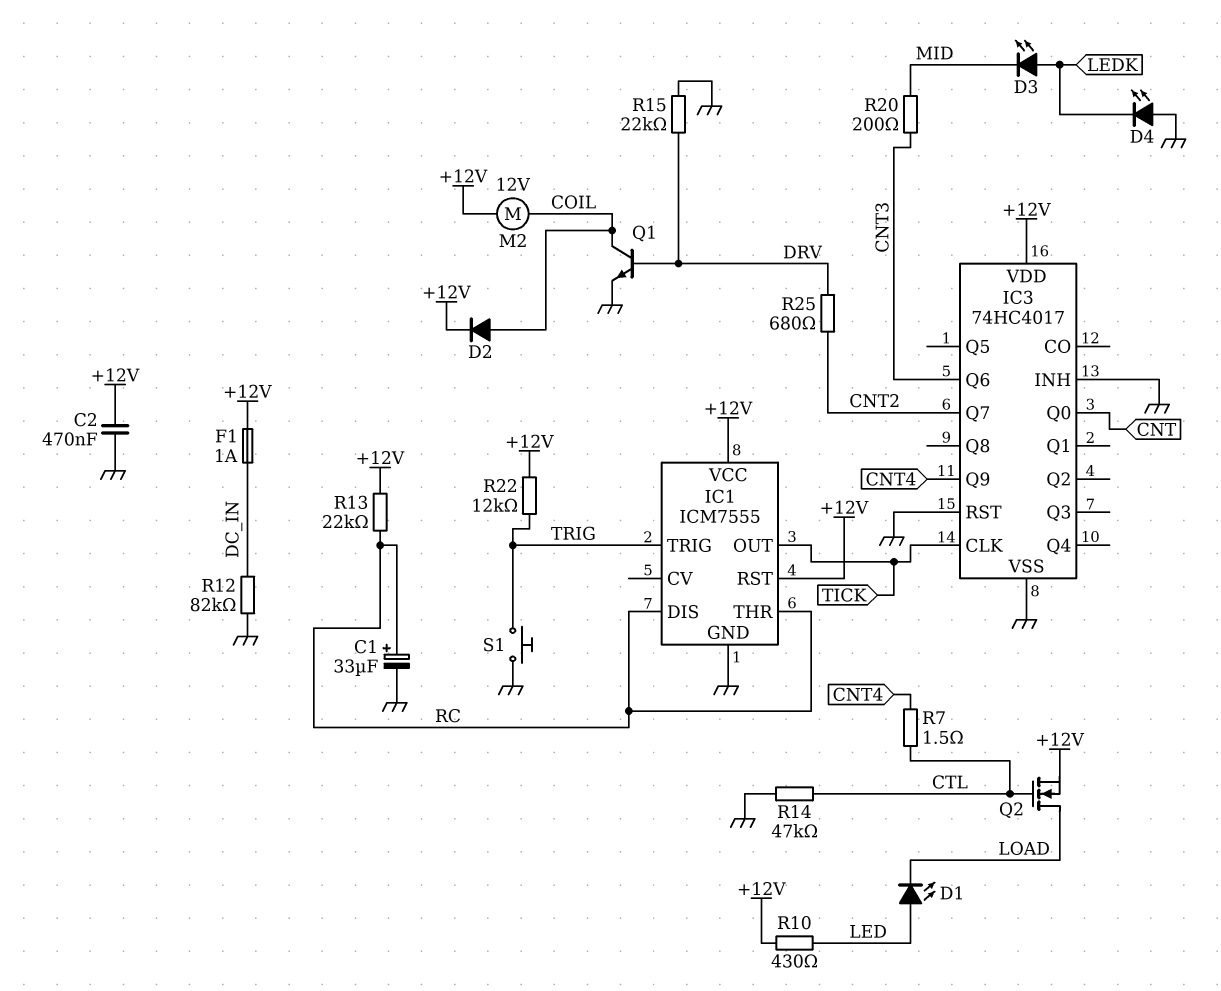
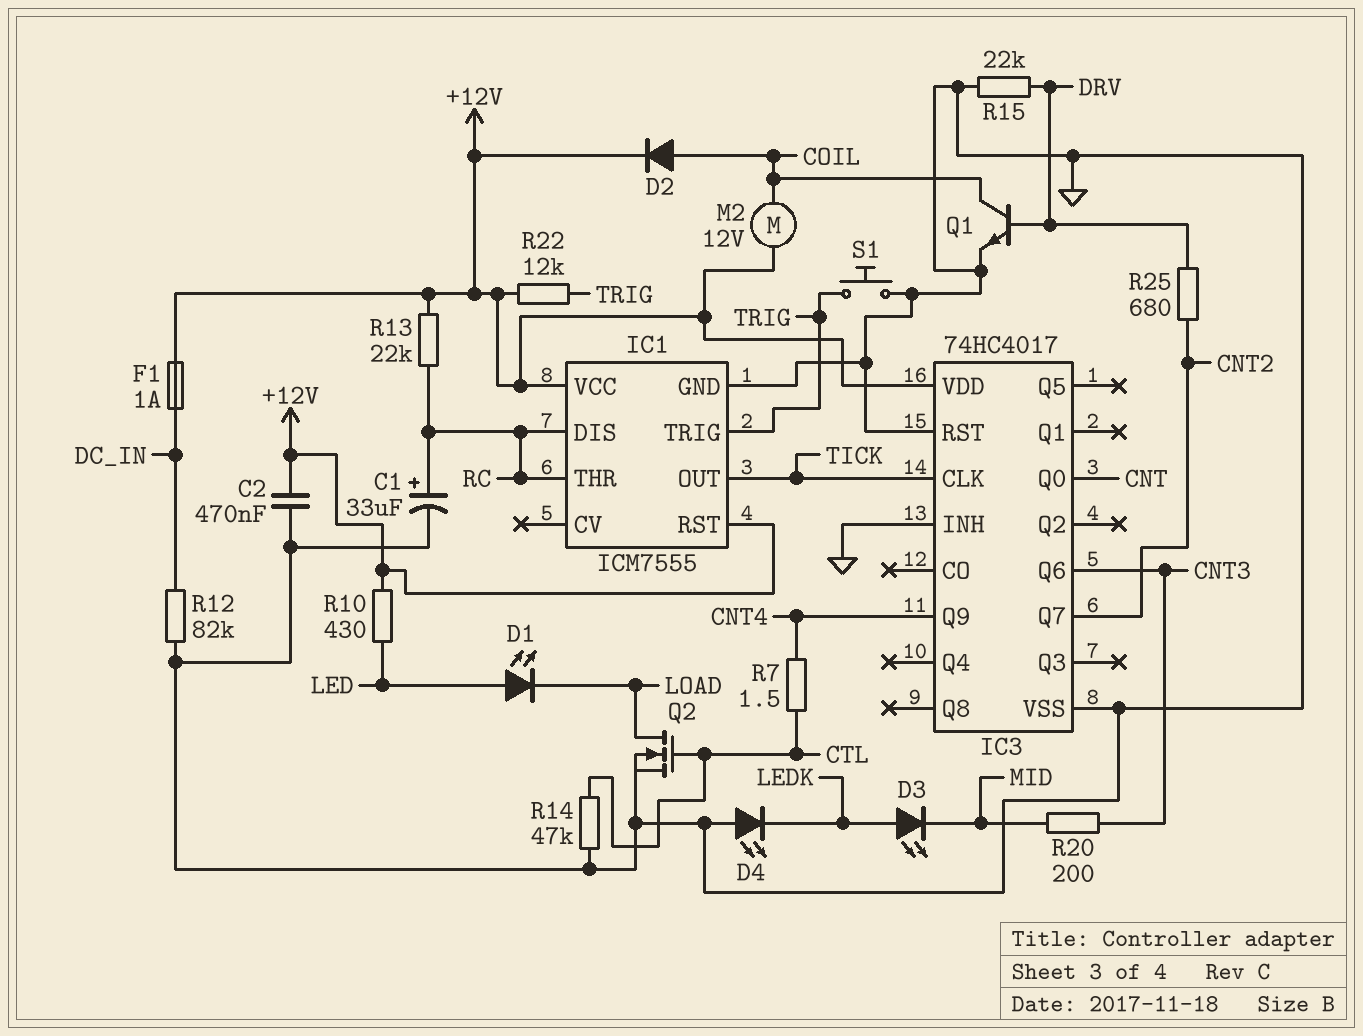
Q2: NMOS (G CTL, D LOAD, S +12V) -> NMOS (G CTL, D LOAD, S GND)

